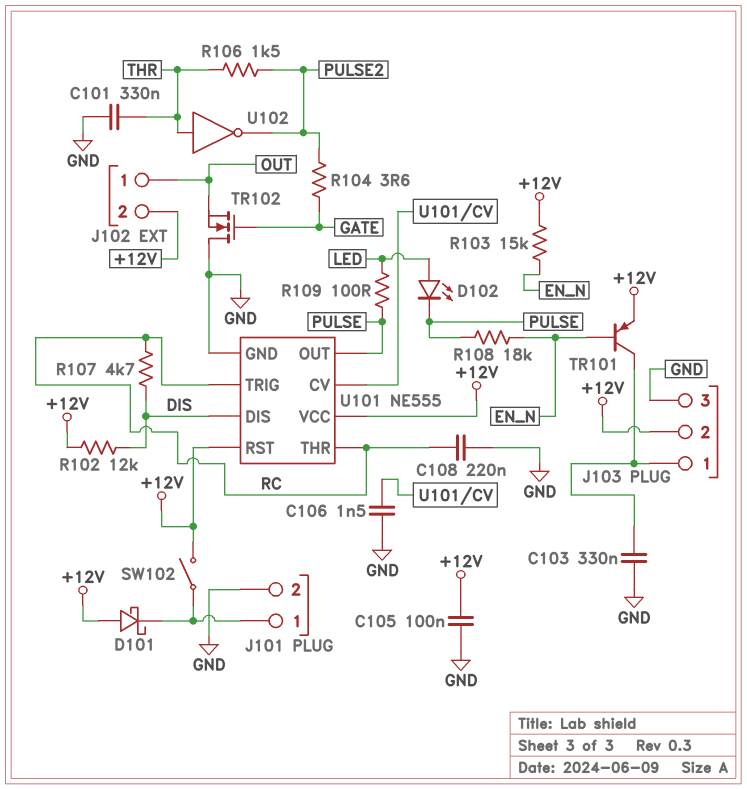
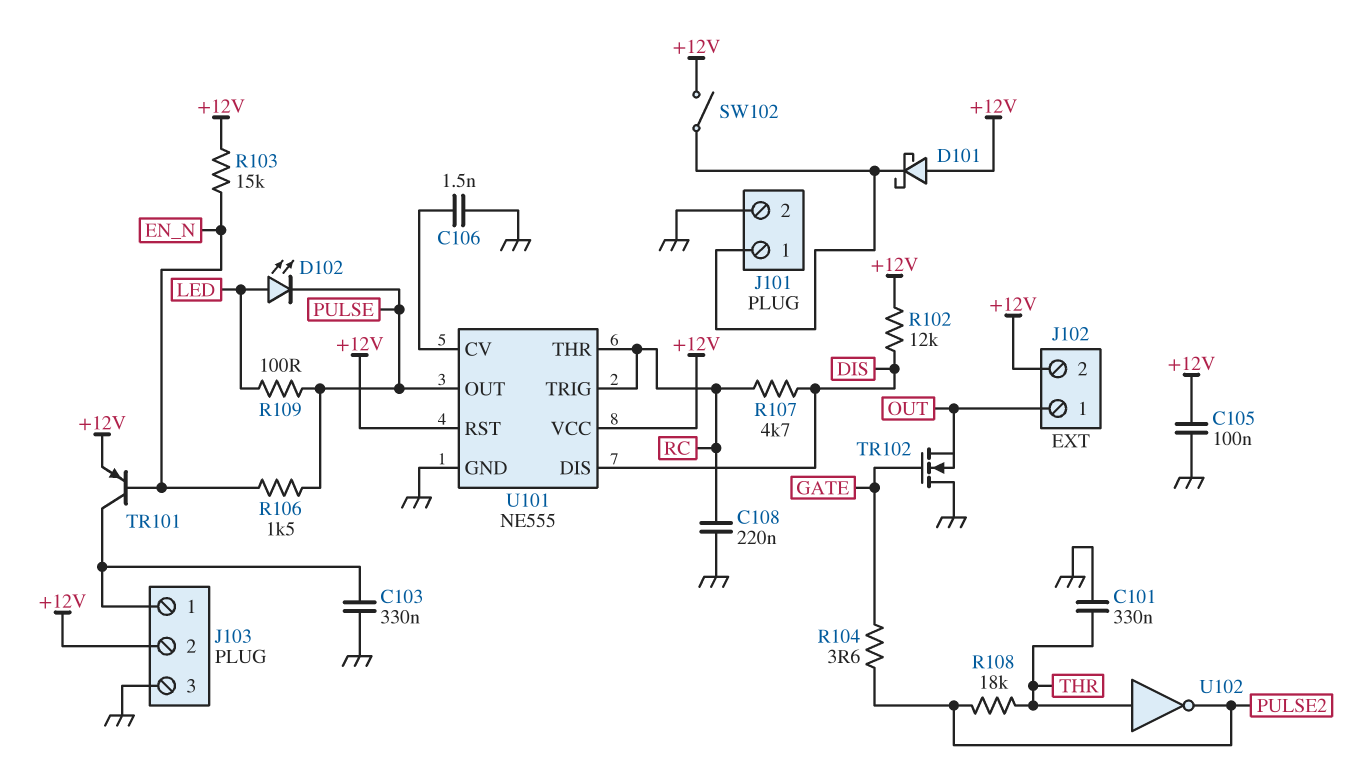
R106: 1.5k (PULSE2, THR) -> 1.5k (EN_N, PULSE)
R108: 18k (EN_N, PULSE) -> 18k (PULSE2, THR)

